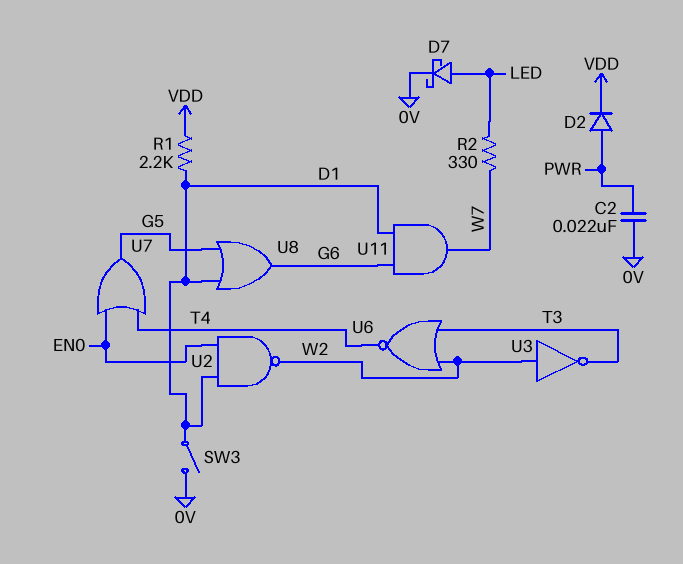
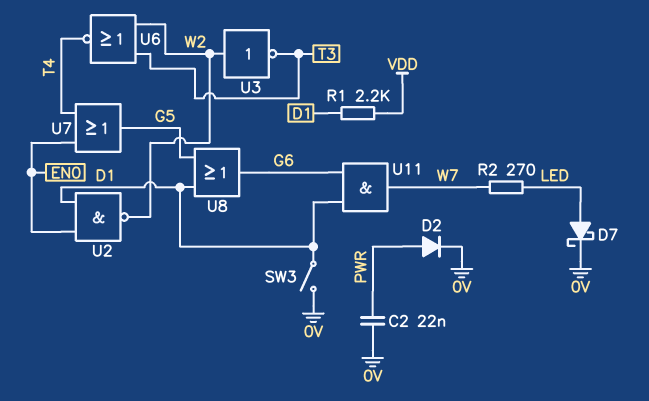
D2: diode (A PWR, K VDD) -> diode (A PWR, K 0V)
R2: 330 (LED, W7) -> 270 (LED, W7)

